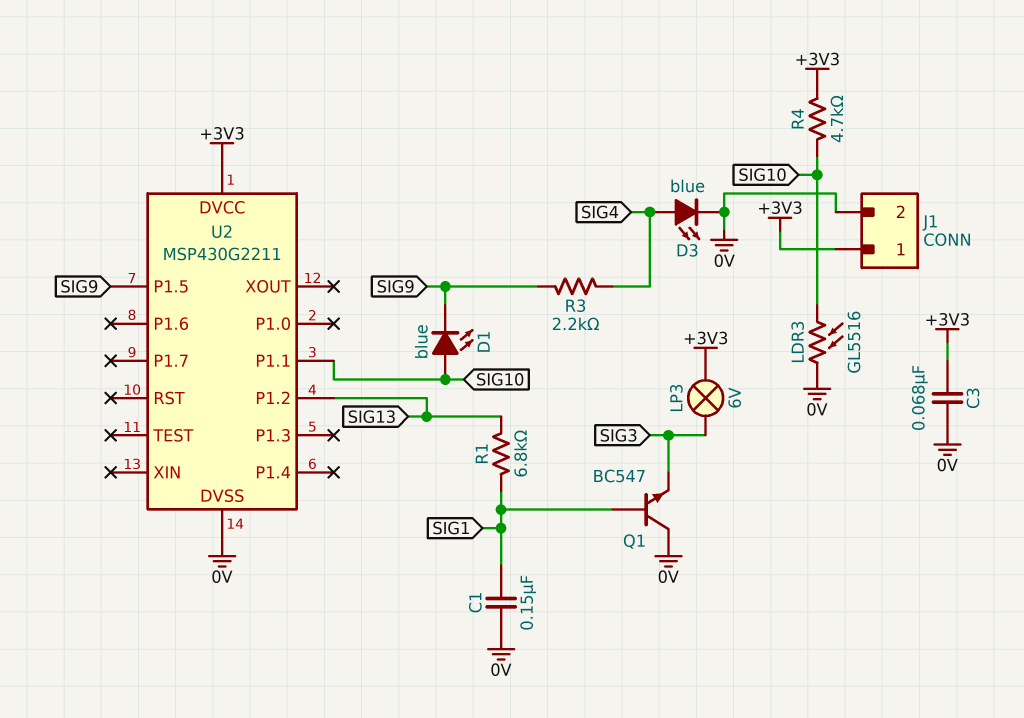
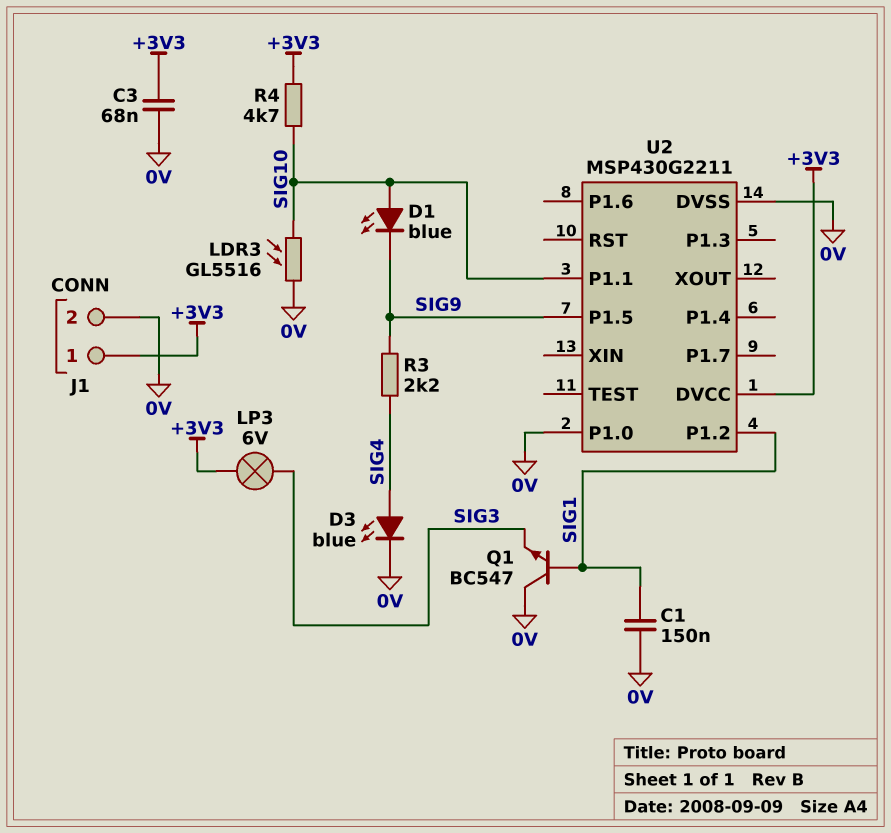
R1: 6.8k (SIG1, SIG13) -> none
U2 pin P1.0: none -> 0V
U2 pin P1.2: SIG13 -> SIG1

